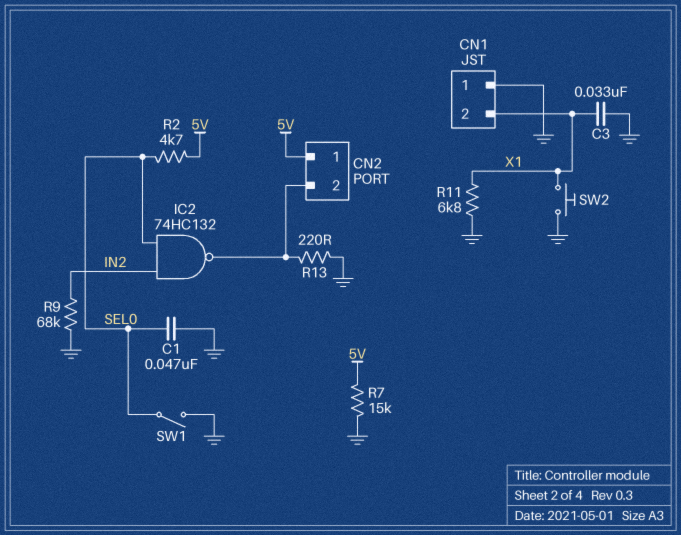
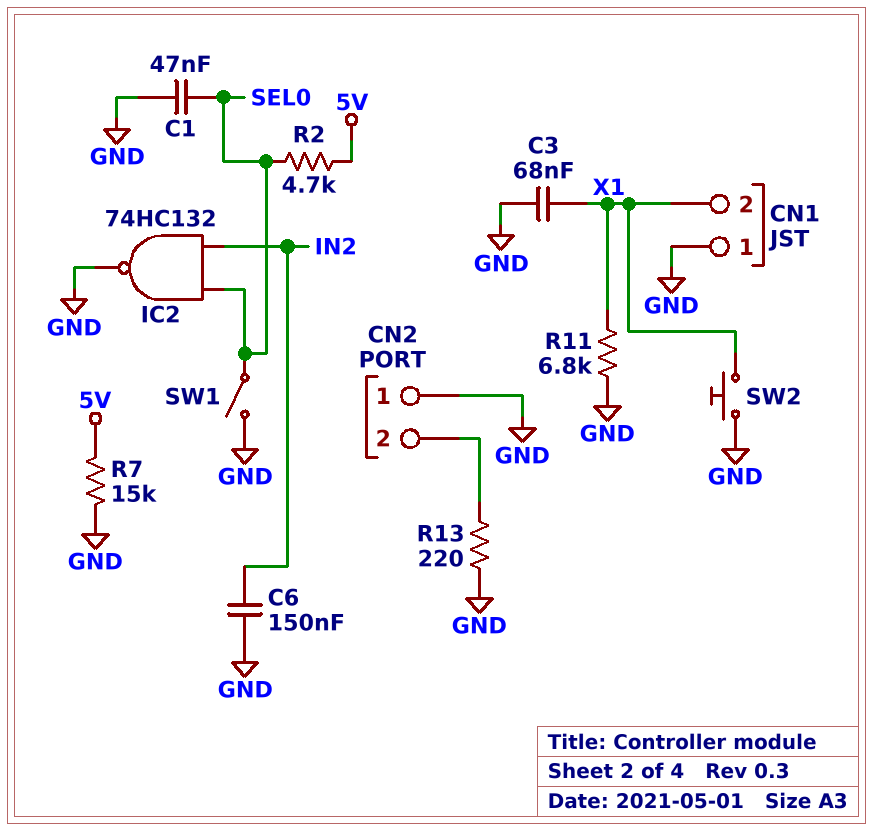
C3: 33nF (GND, X1) -> 68nF (GND, X1)
C6: none -> 150nF (GND, IN2)
CN2 pin 1: 5V -> GND
IC2: NAND 74HC132 (in IN2, in SEL0, out CN2/2) -> NAND 74HC132 (in IN2, in SEL0, out GND)
R9: 68k (GND, IN2) -> none

